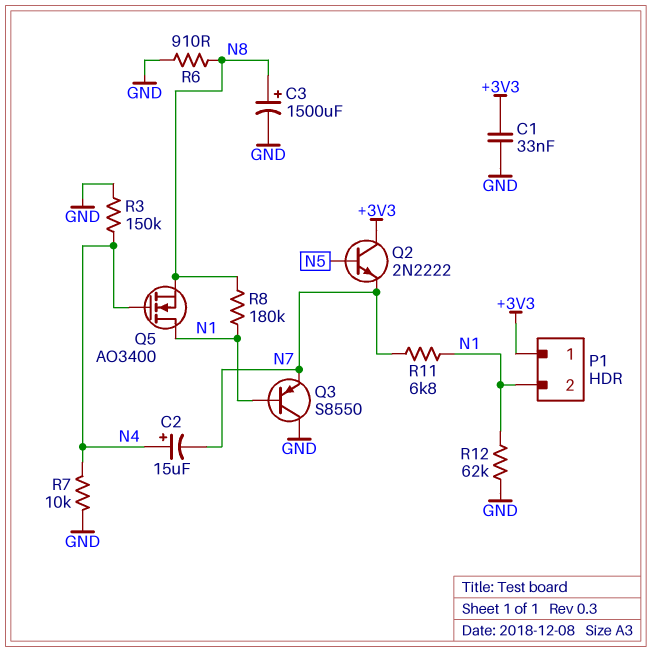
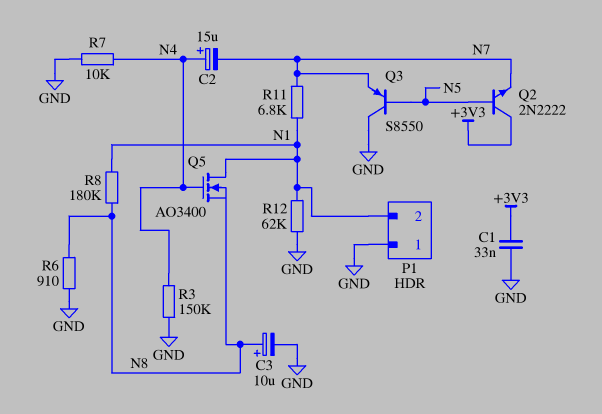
C3: 1500uF (plus N8, minus GND) -> 10uF (plus N8, minus GND)
P1 pin 1: +3V3 -> GND
Q3: PNP S8550 (B N1, C GND, E N7) -> PNP S8550 (B N5, C GND, E N7)

